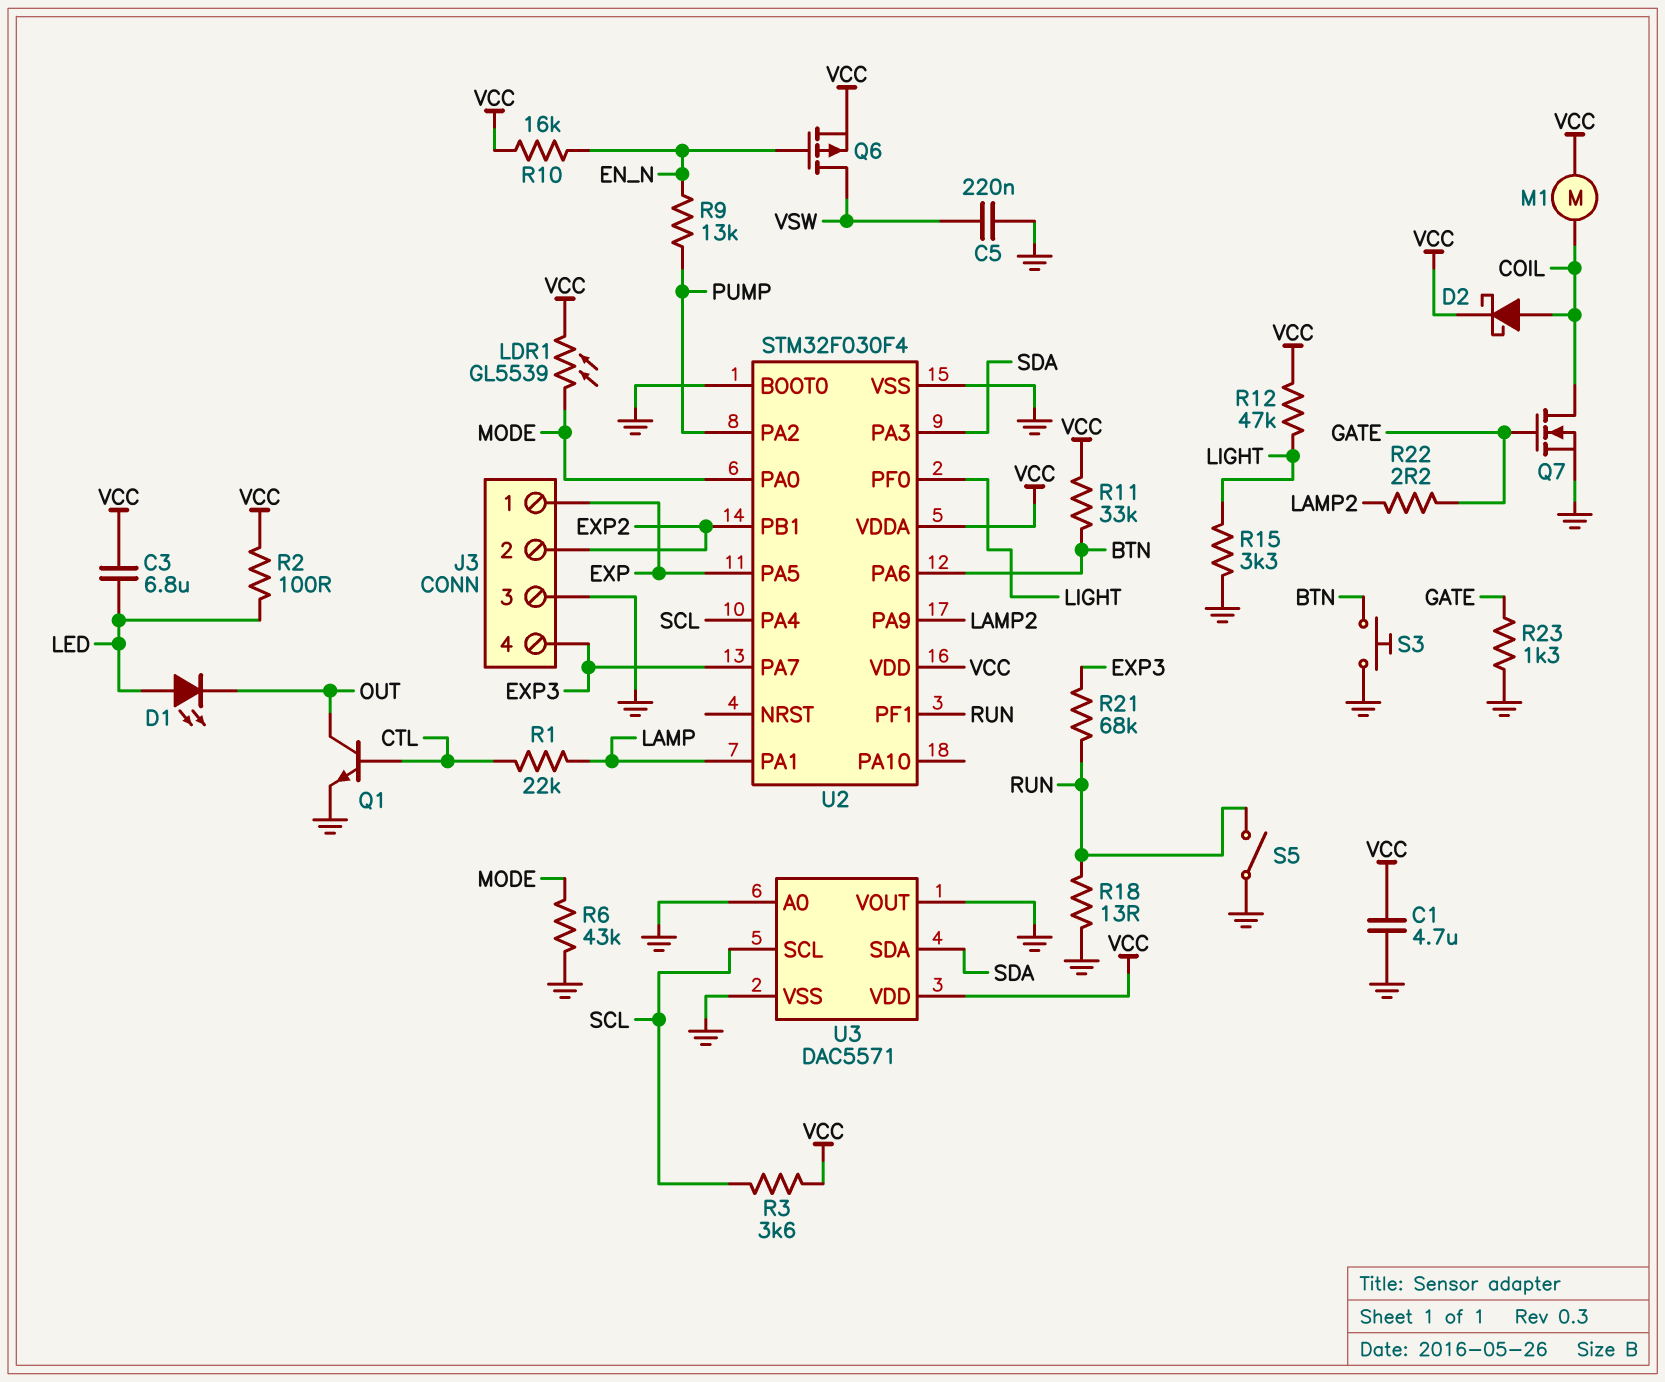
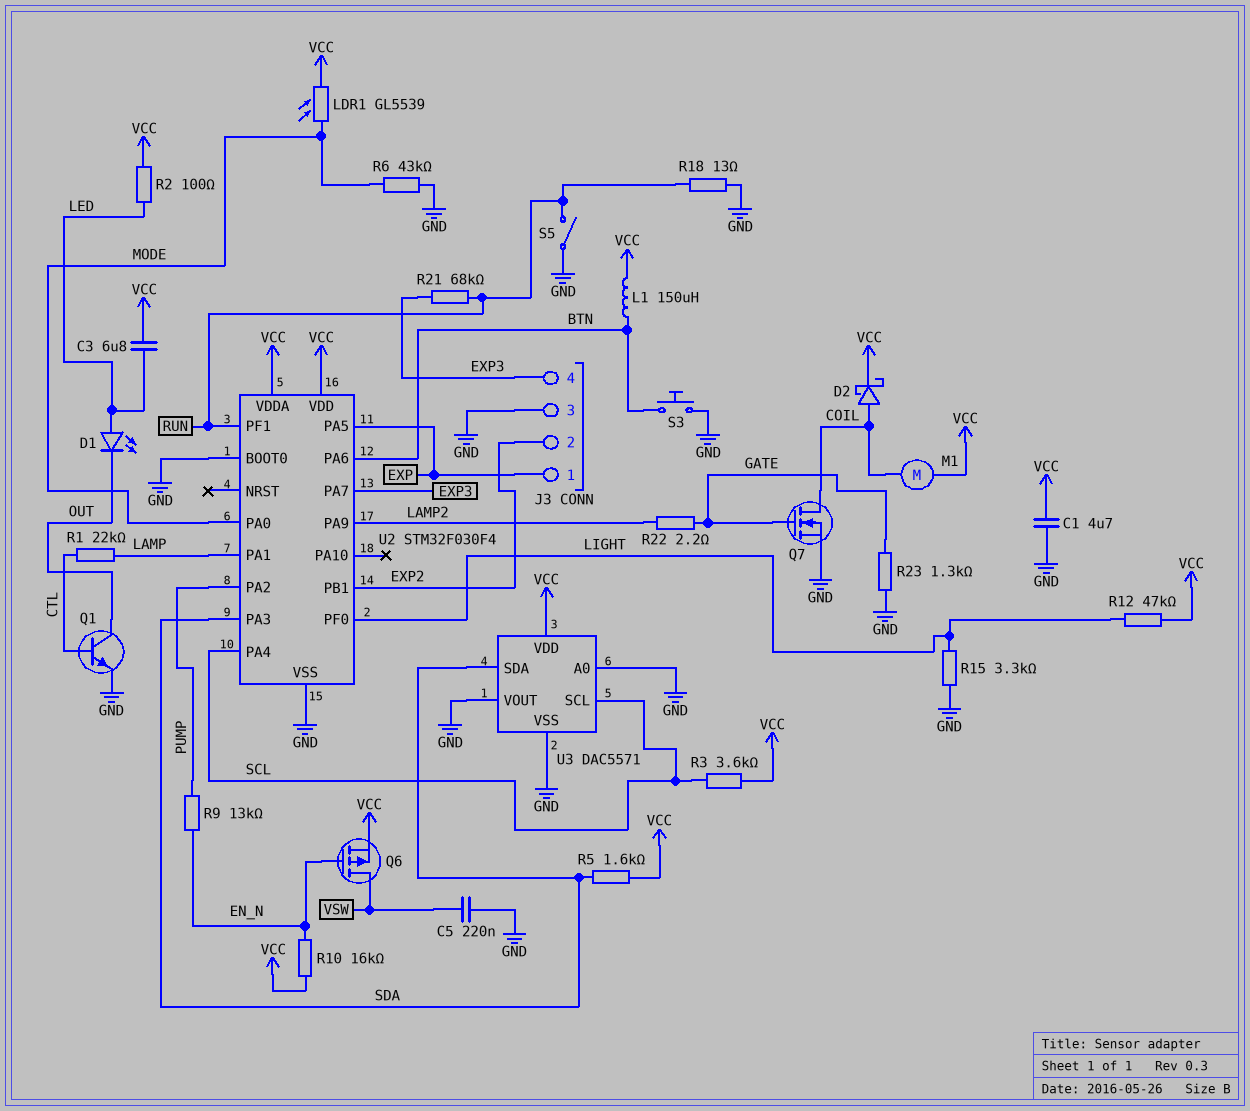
L1: none -> 150uH (BTN, VCC)
R5: none -> 1.6k (SDA, VCC)
R11: 33k (BTN, VCC) -> none

